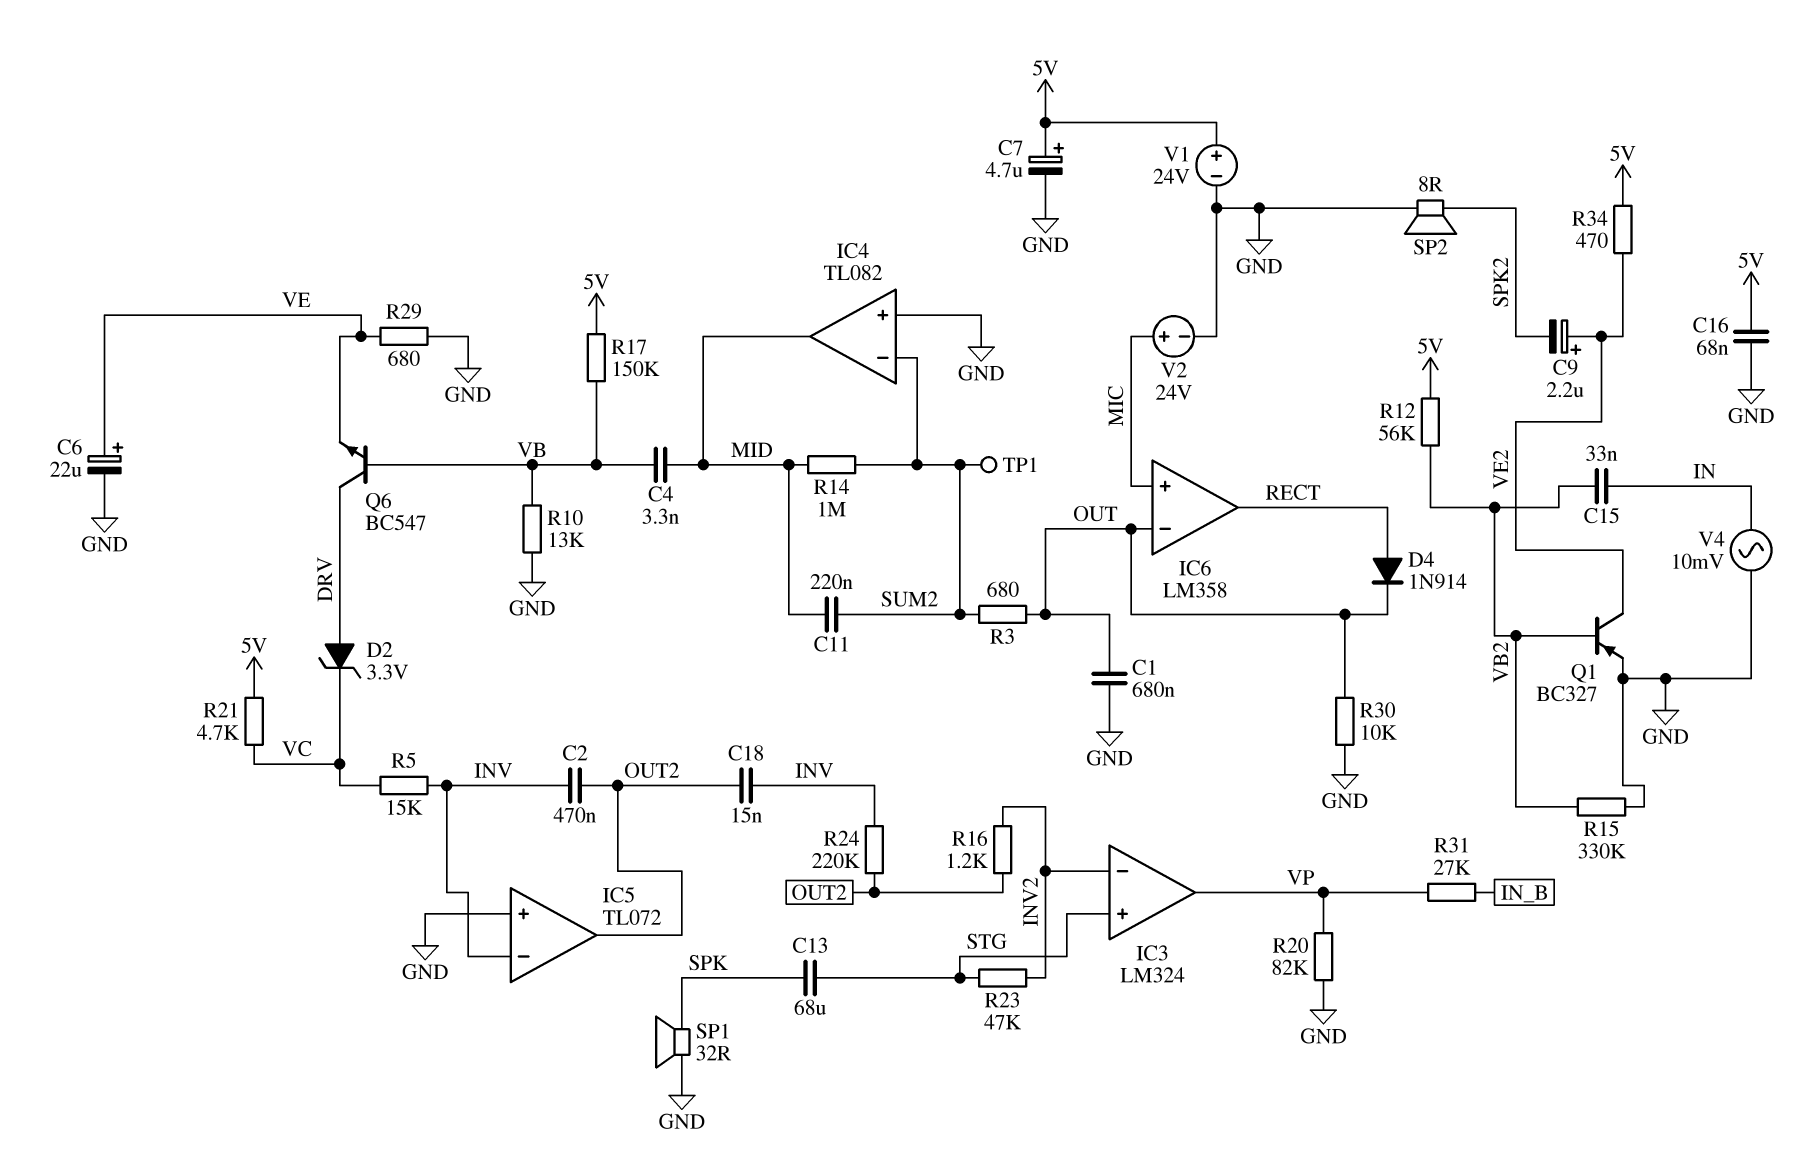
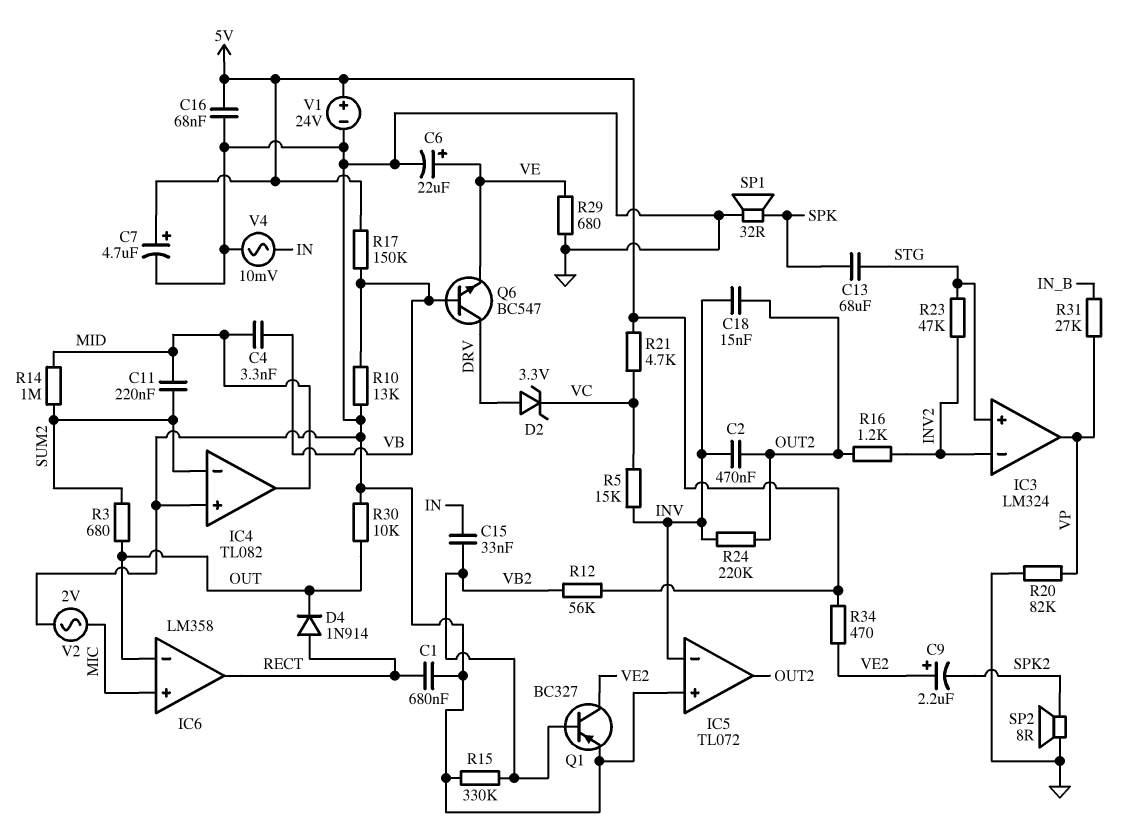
C1: 680nF (GND, OUT) -> 680nF (GND, RECT)
TP1: test point (SUM2) -> none
V2: 24V (plus MIC, minus GND) -> AC 2V (GND, MIC)

